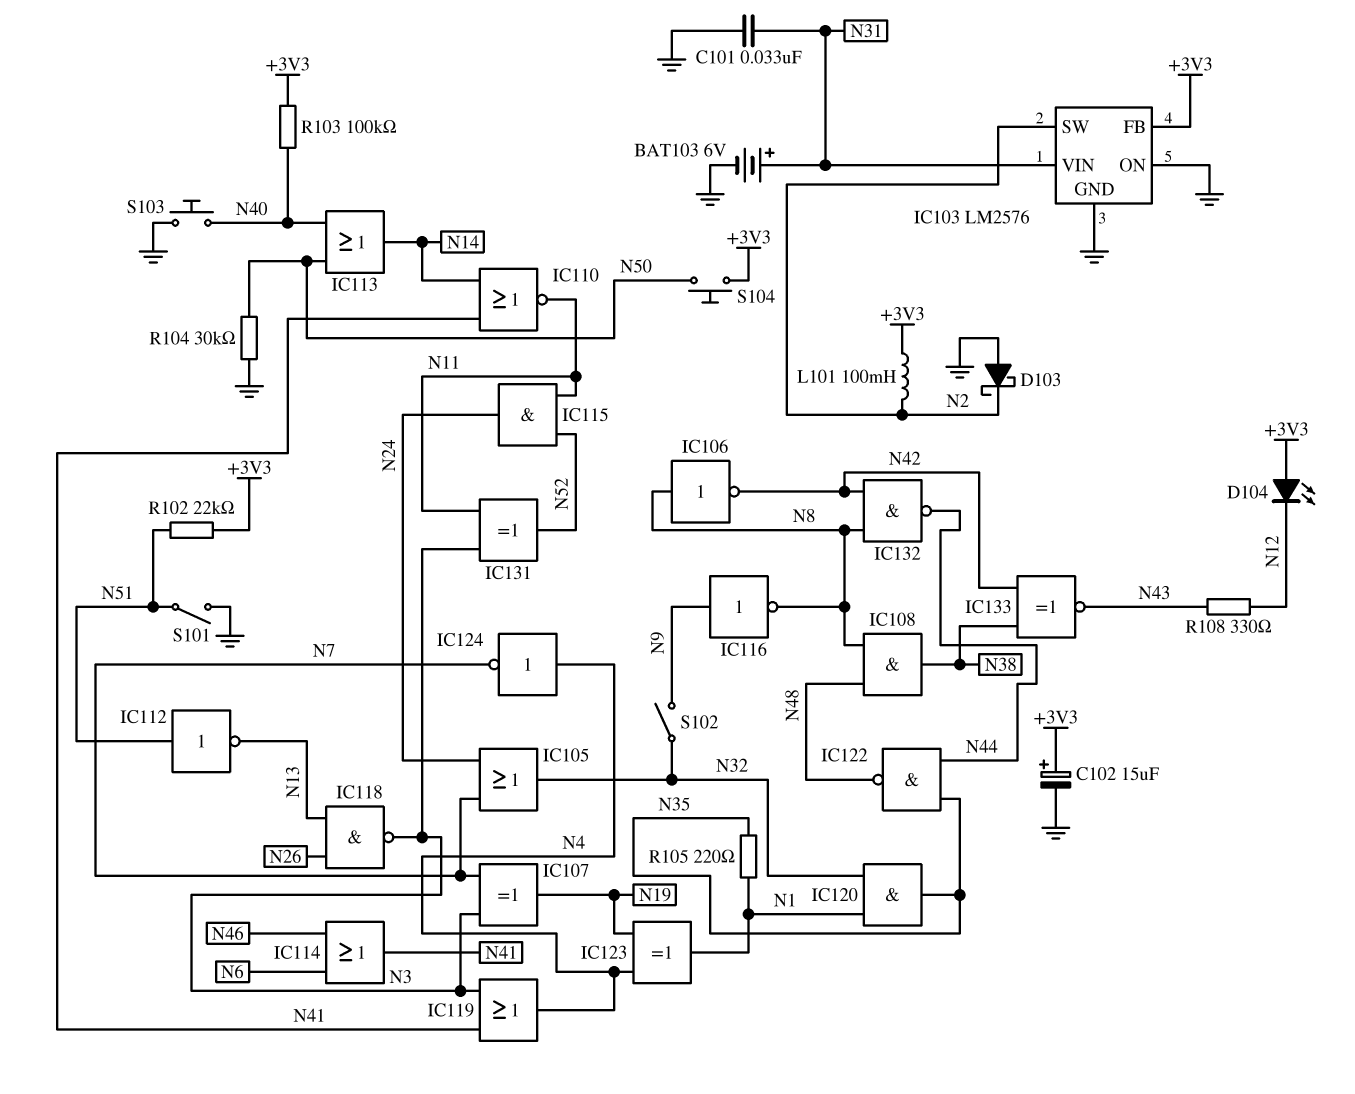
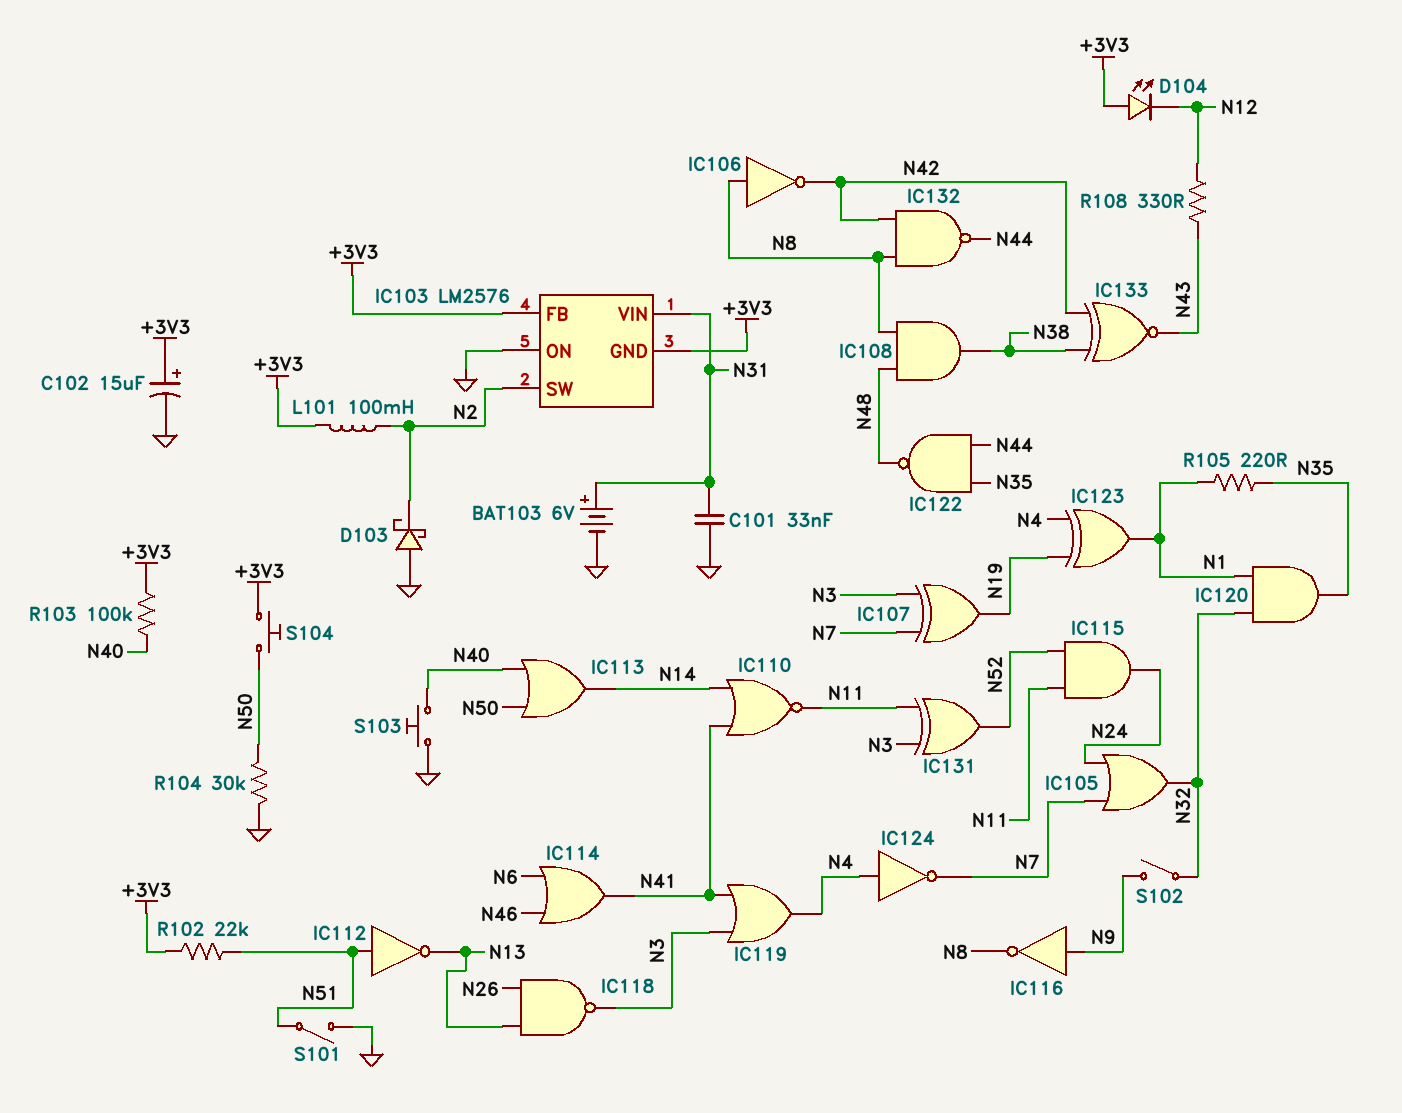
IC103 pin GND: GND -> +3V3

